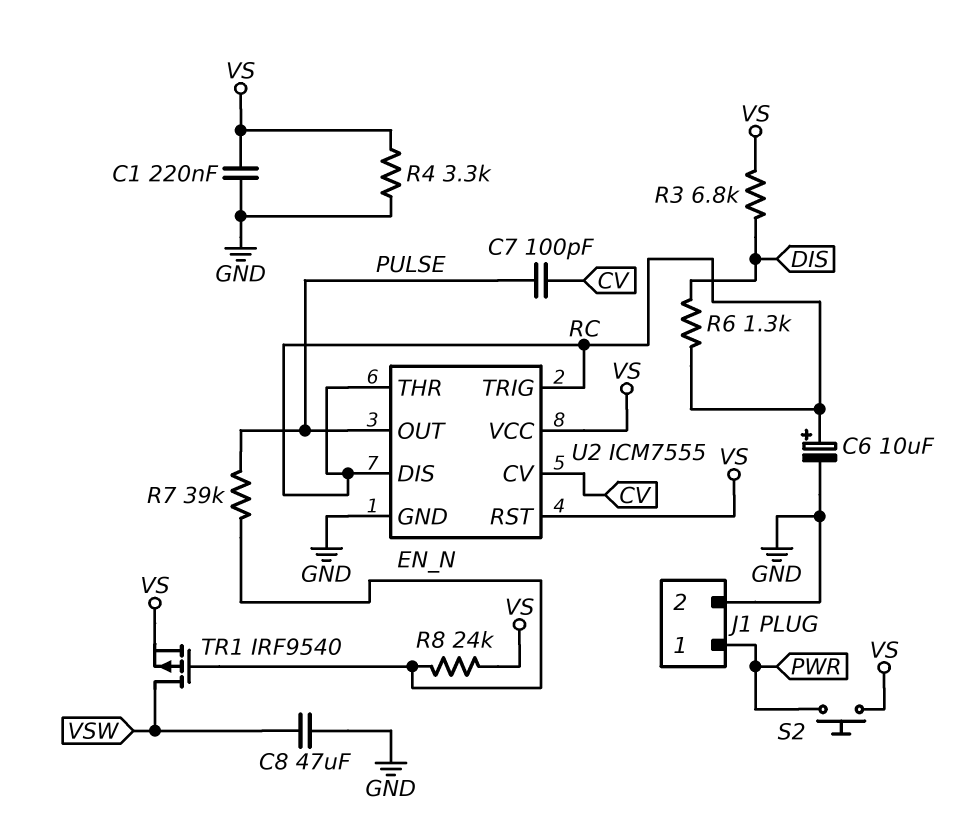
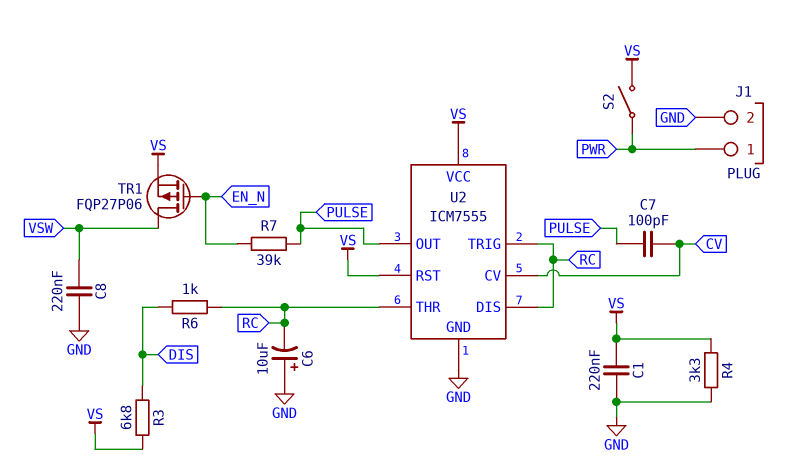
C6: 10uF (plus RC, minus GND) -> 10uF (plus GND, minus RC)
C8: 47uF (GND, VSW) -> 220nF (GND, VSW)
R6: 1.3k (DIS, RC) -> 1k (DIS, RC)
R8: 24k (EN_N, VS) -> none
S2: button (PWR, VS) -> switch (PWR, VS)
TR1: PMOS IRF9540 (G EN_N, D VSW, S VS) -> PMOS FQP27P06 (G EN_N, D VSW, S VS)

